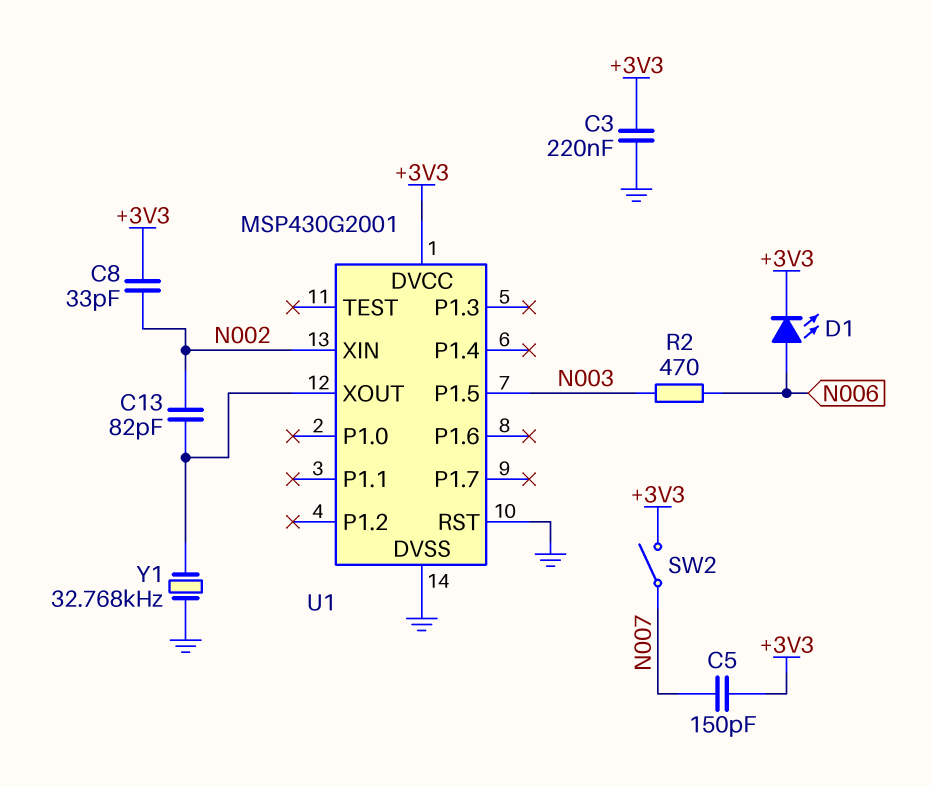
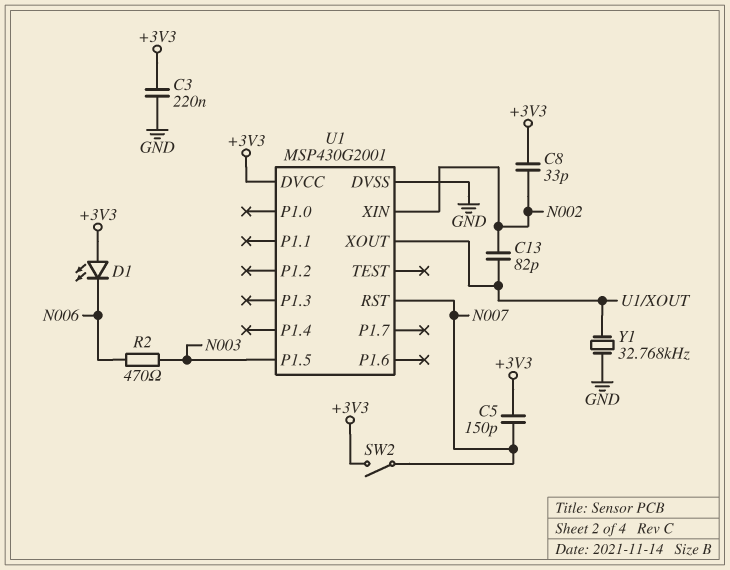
D1: LED (A N006, K +3V3) -> LED (A +3V3, K N006)
U1 pin RST: GND -> N007

